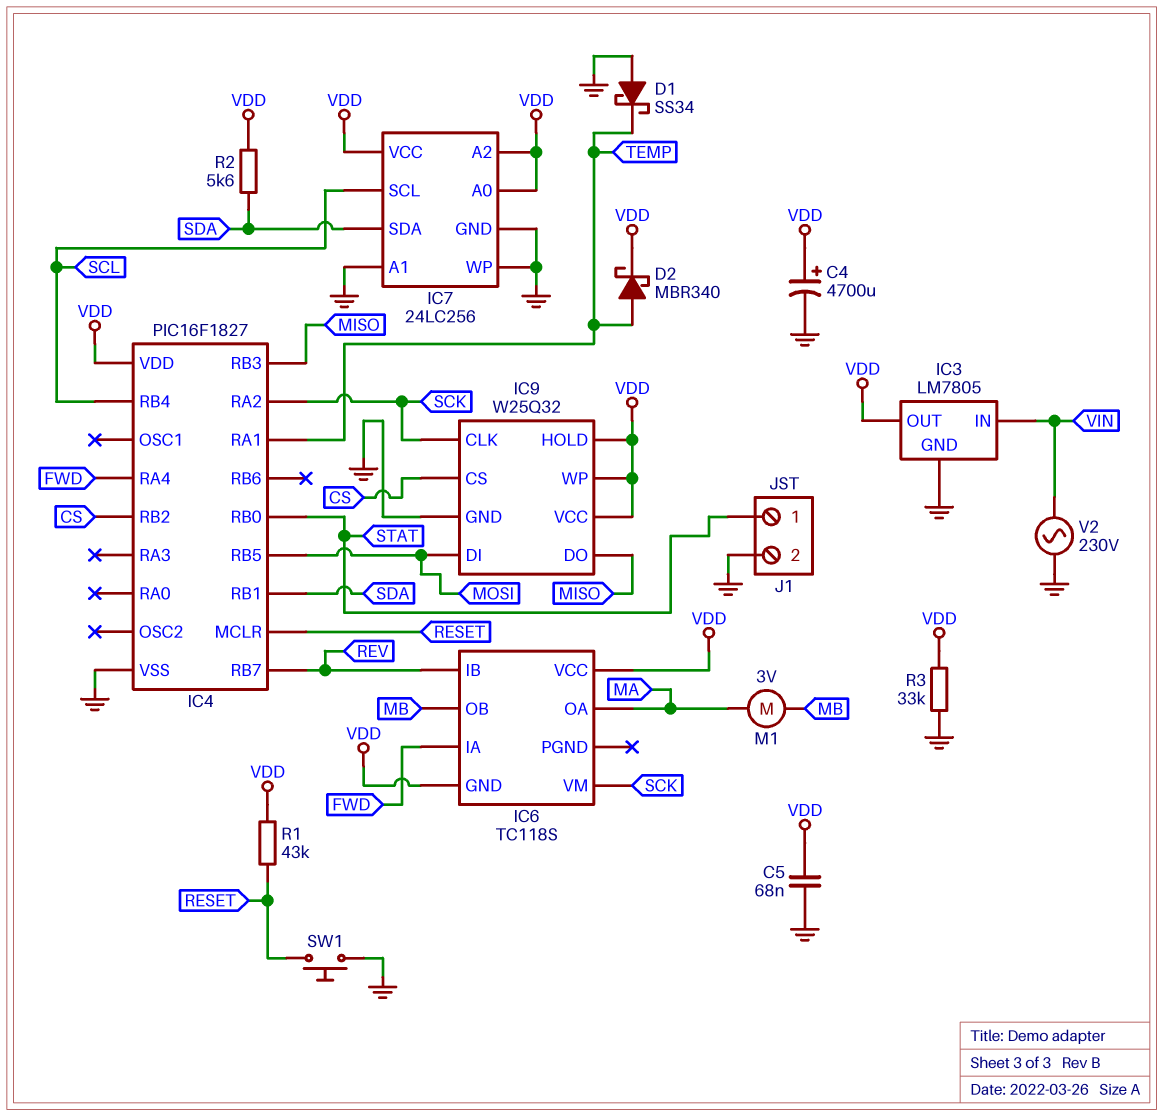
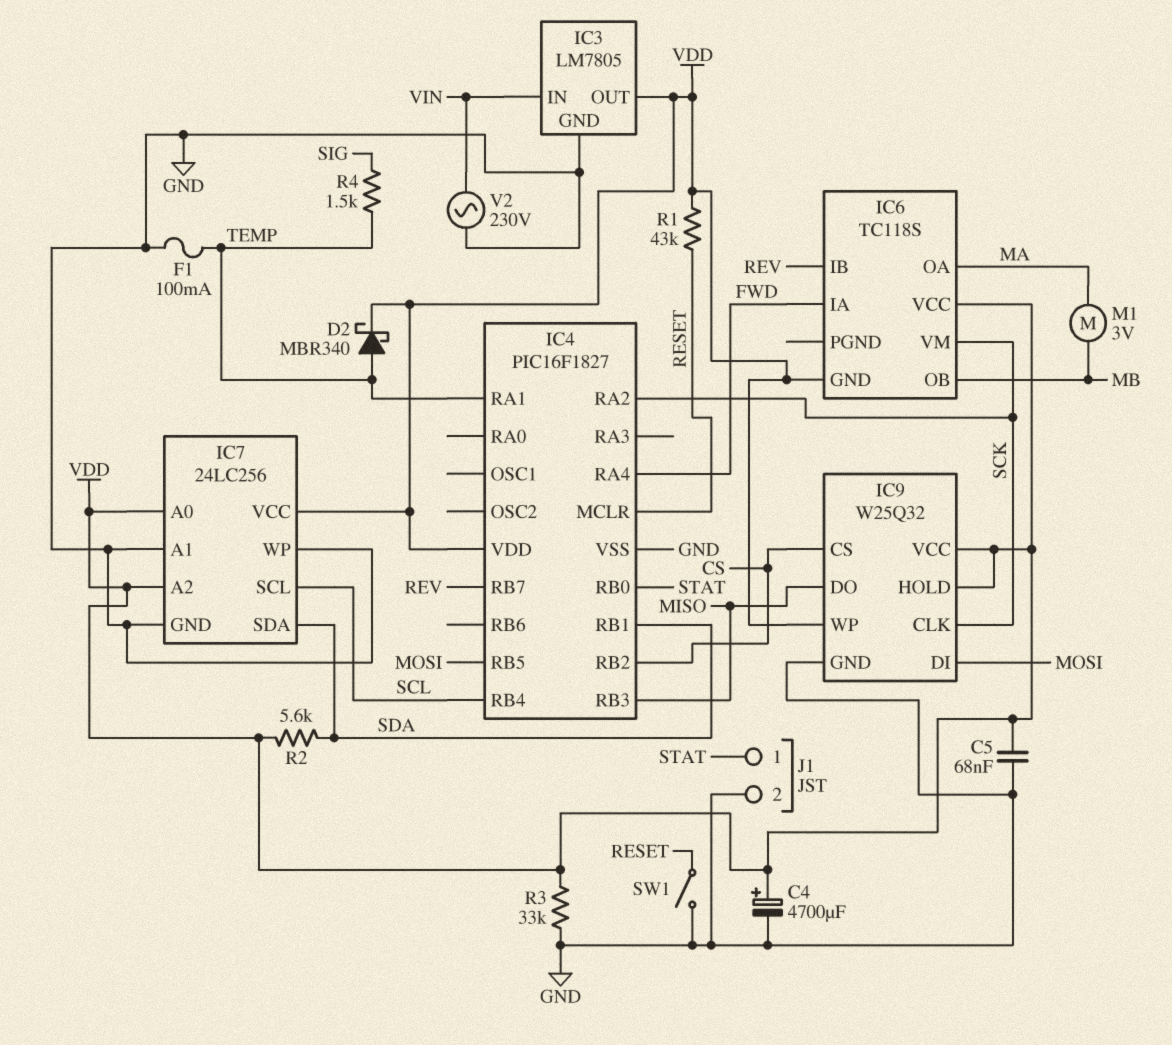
D1: schottky SS34 (A GND, K TEMP) -> none
F1: none -> 100mA (GND, TEMP)
R4: none -> 1.5k (SIG, TEMP)
SW1: button (GND, RESET) -> switch (GND, RESET)

